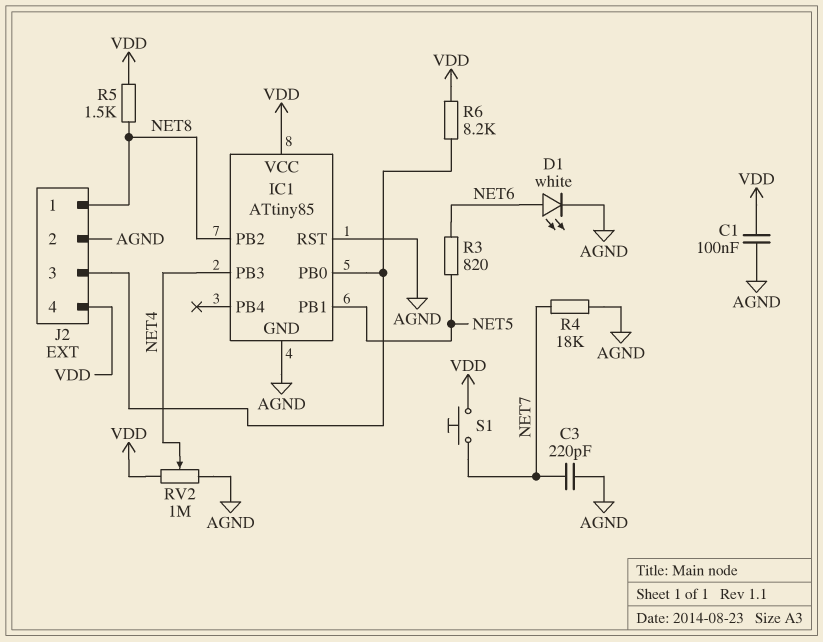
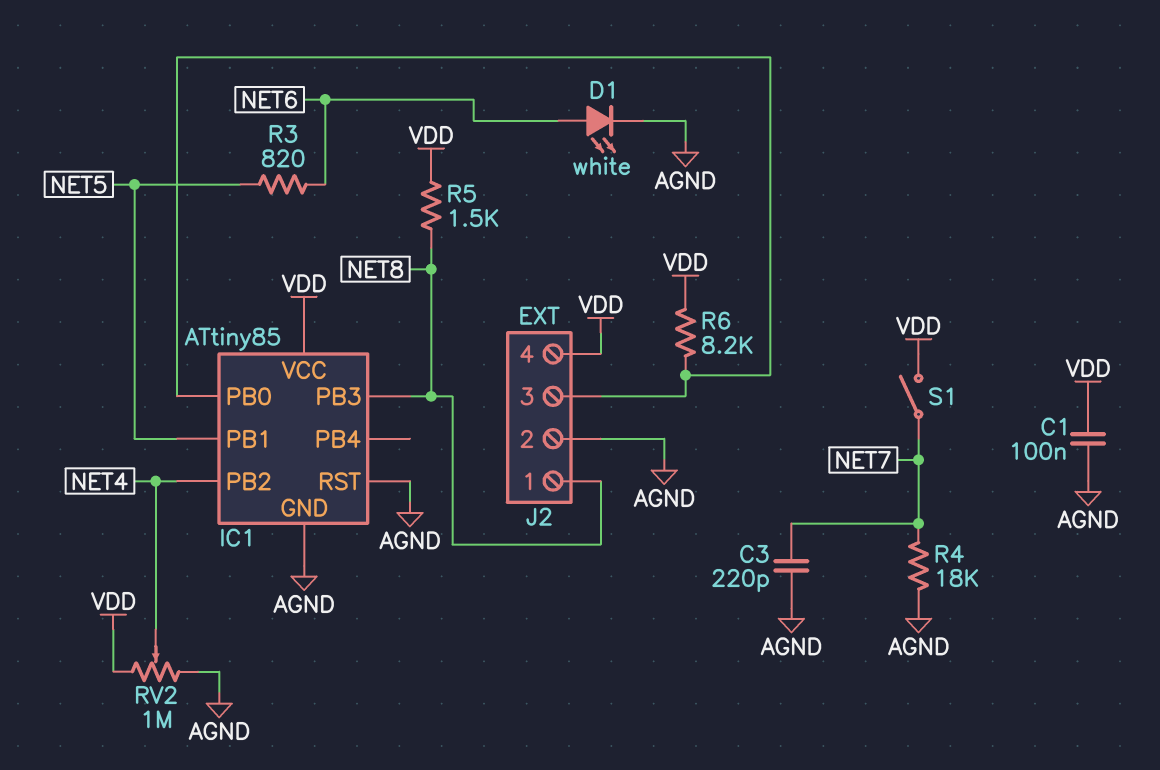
IC1 pin PB2: NET8 -> NET4
IC1 pin PB3: NET4 -> NET8
S1: button (NET7, VDD) -> switch (NET7, VDD)

